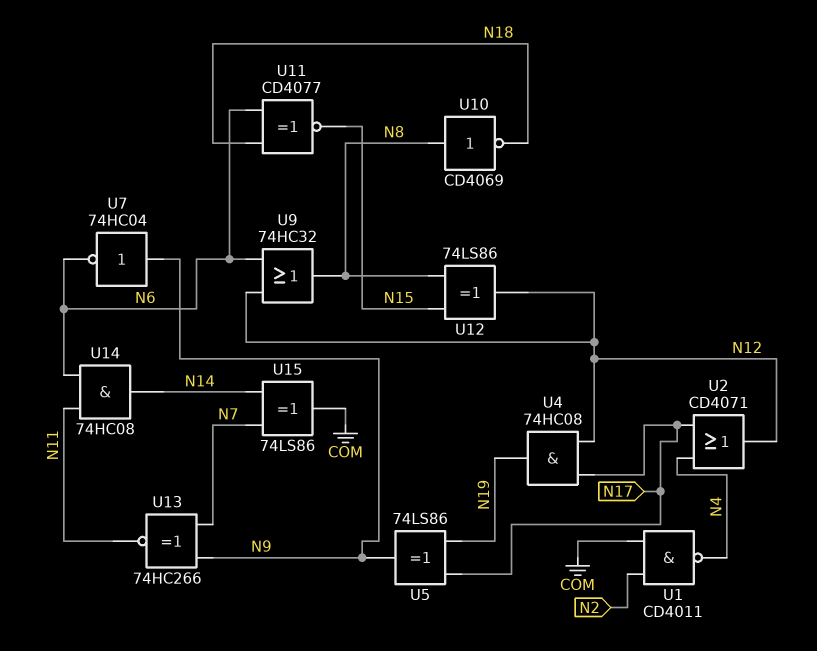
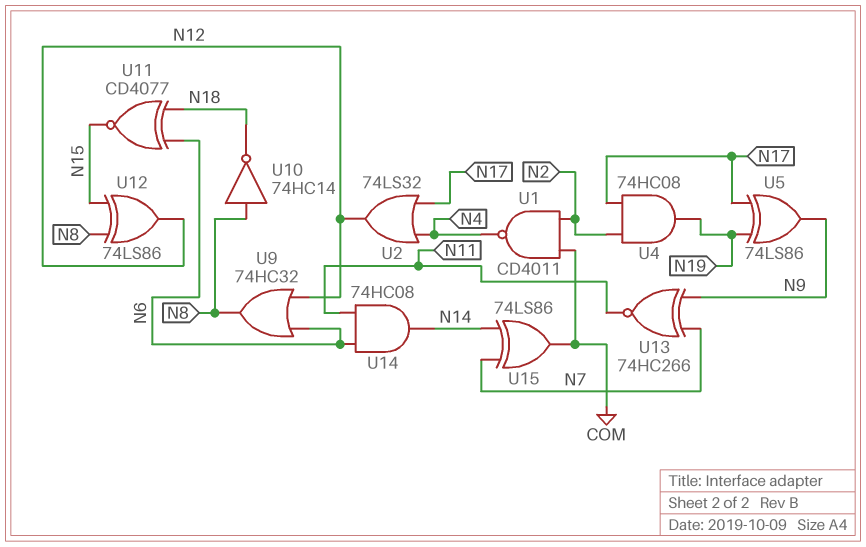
U2: OR CD4071 (in N4, in N17, out N12) -> OR 74LS32 (in N4, in N17, out N12)
U4: AND 74HC08 (in N12, in N17, out N19) -> AND 74HC08 (in N2, in N17, out N19)
U7: NOT 74HC04 (in N9, out N6) -> none
U10: NOT CD4069 (in N8, out N18) -> NOT 74HC14 (in N8, out N18)

